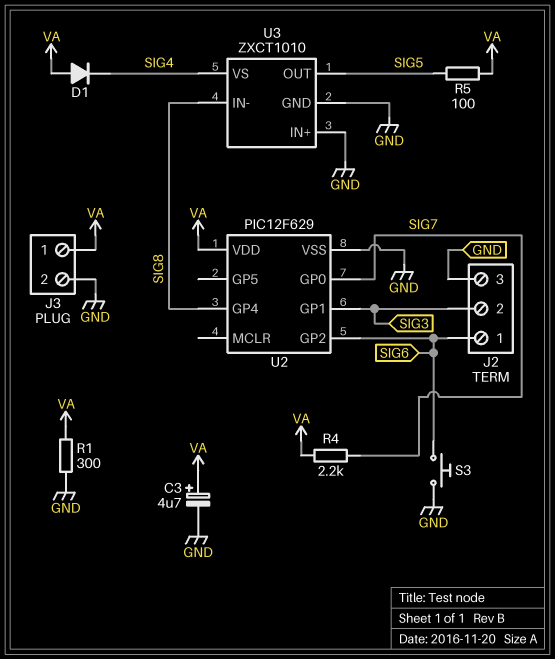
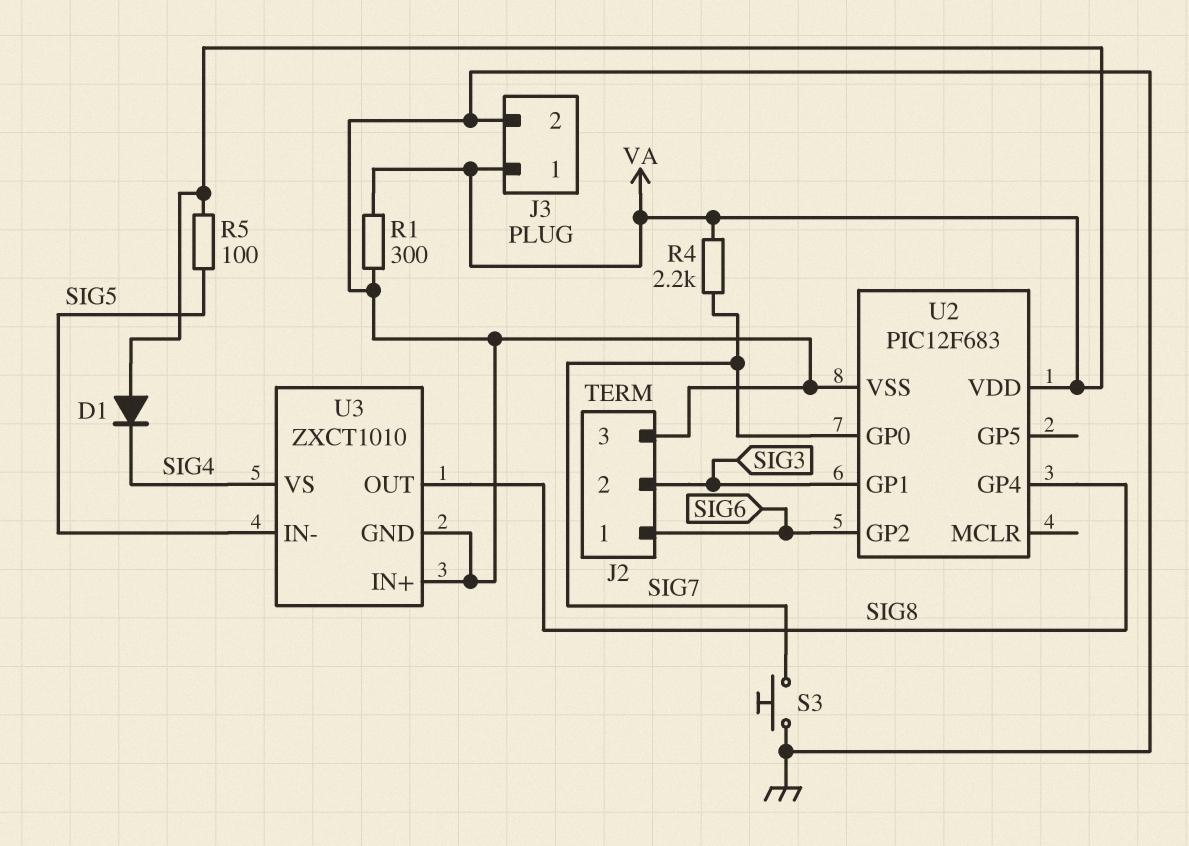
C3: 4.7uF (plus VA, minus GND) -> none
S3: button (GND, SIG6) -> button (GND, SIG7)
U2: PIC12F629 -> PIC12F683
U3 pin IN-: SIG8 -> SIG5
U3 pin OUT: SIG5 -> SIG8

